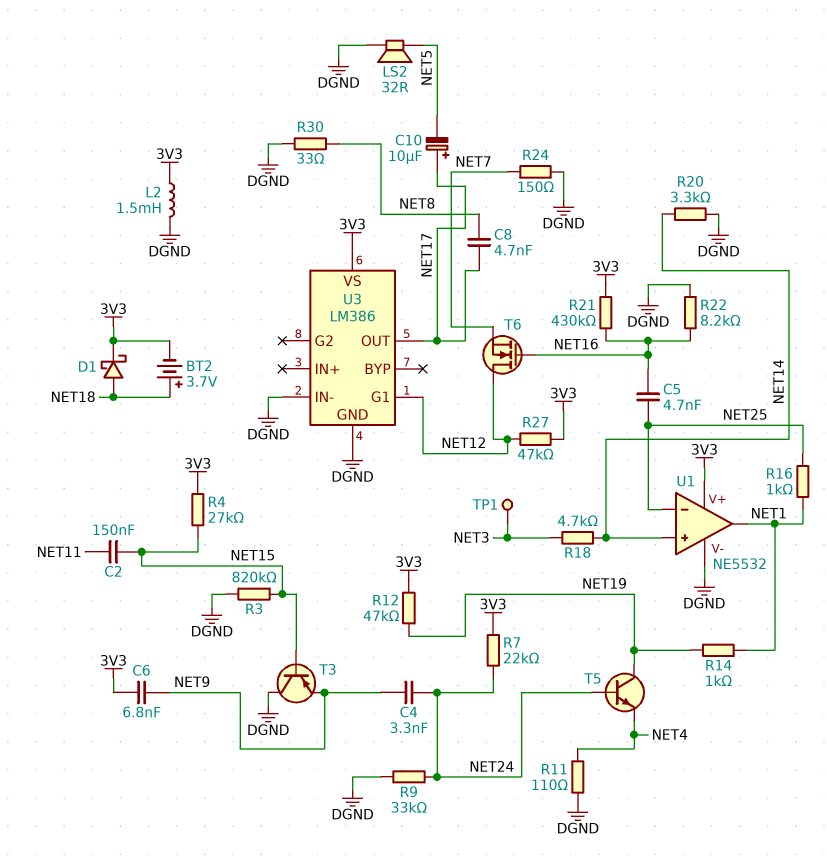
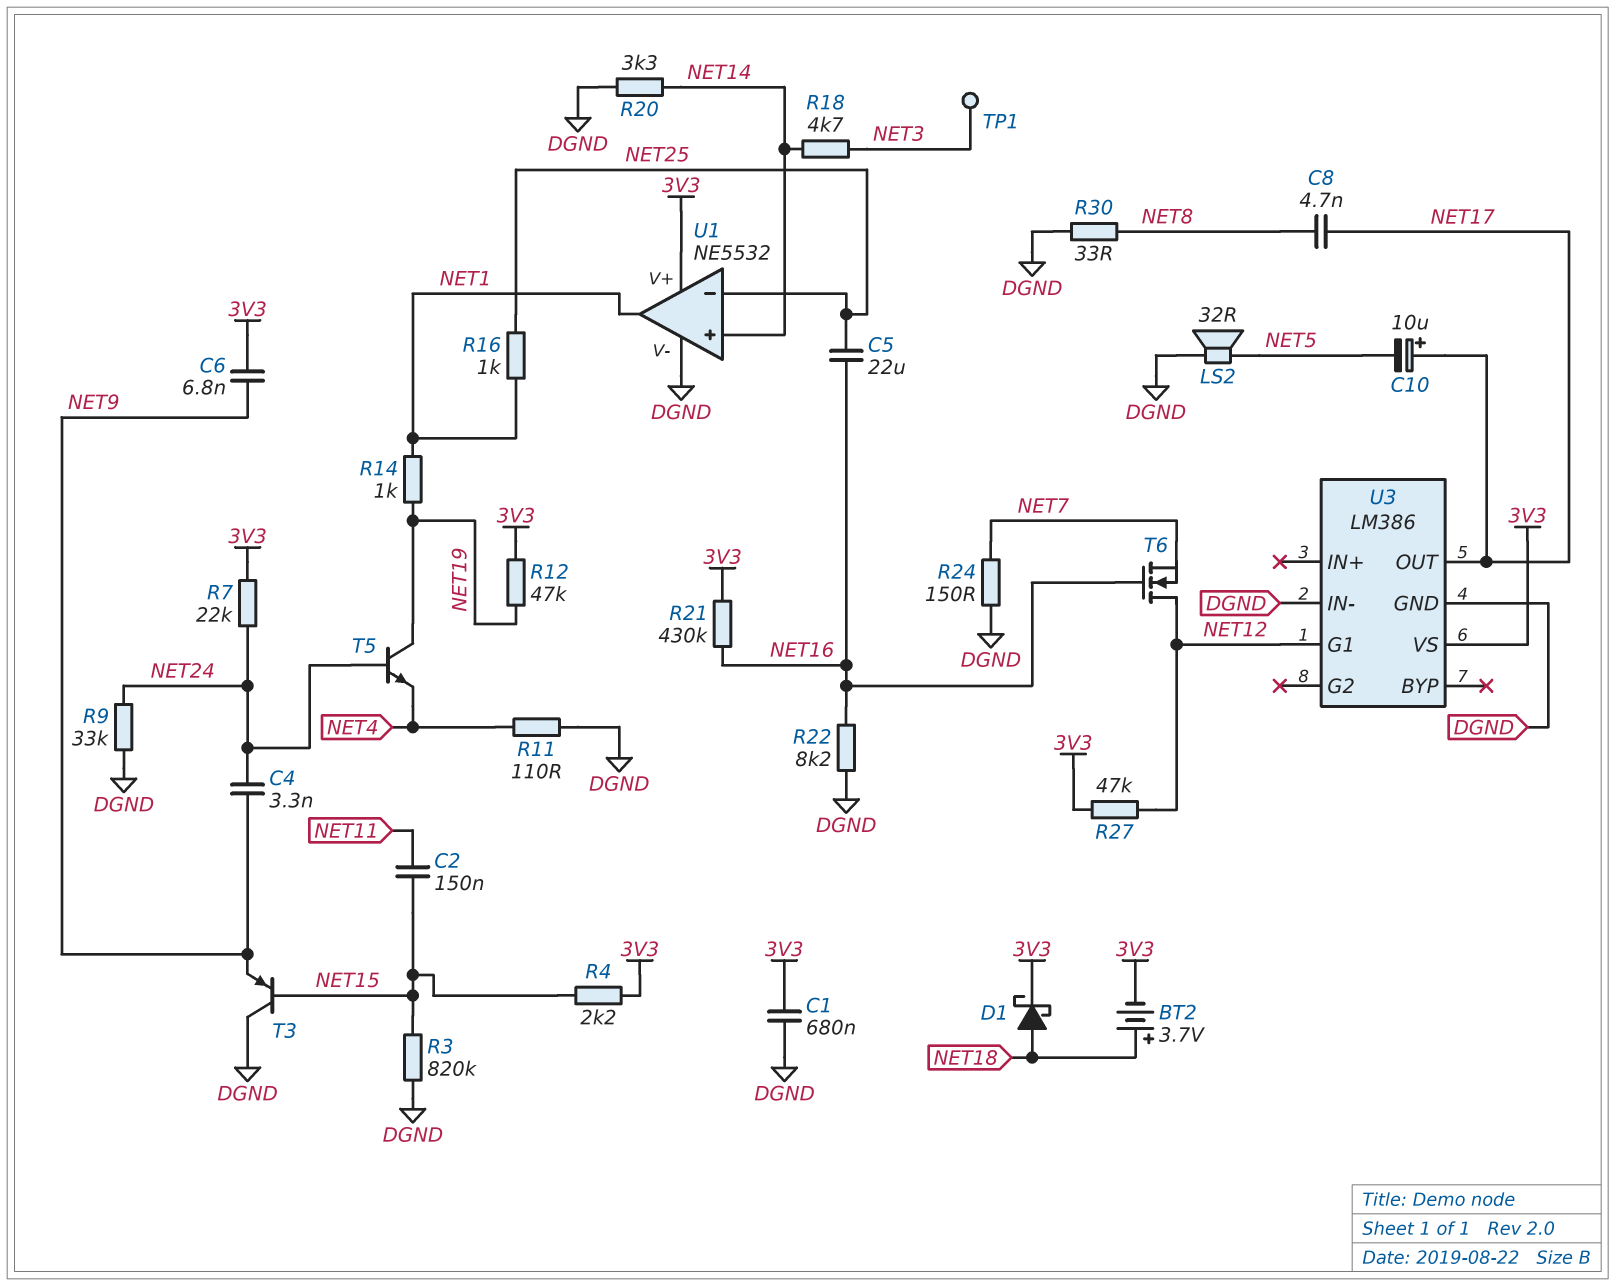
C1: none -> 680nF (3V3, DGND)
C5: 4.7nF (NET16, NET25) -> 22uF (NET16, NET25)
L2: 1.5mH (3V3, DGND) -> none
R4: 27k (3V3, NET15) -> 2.2k (3V3, NET15)

